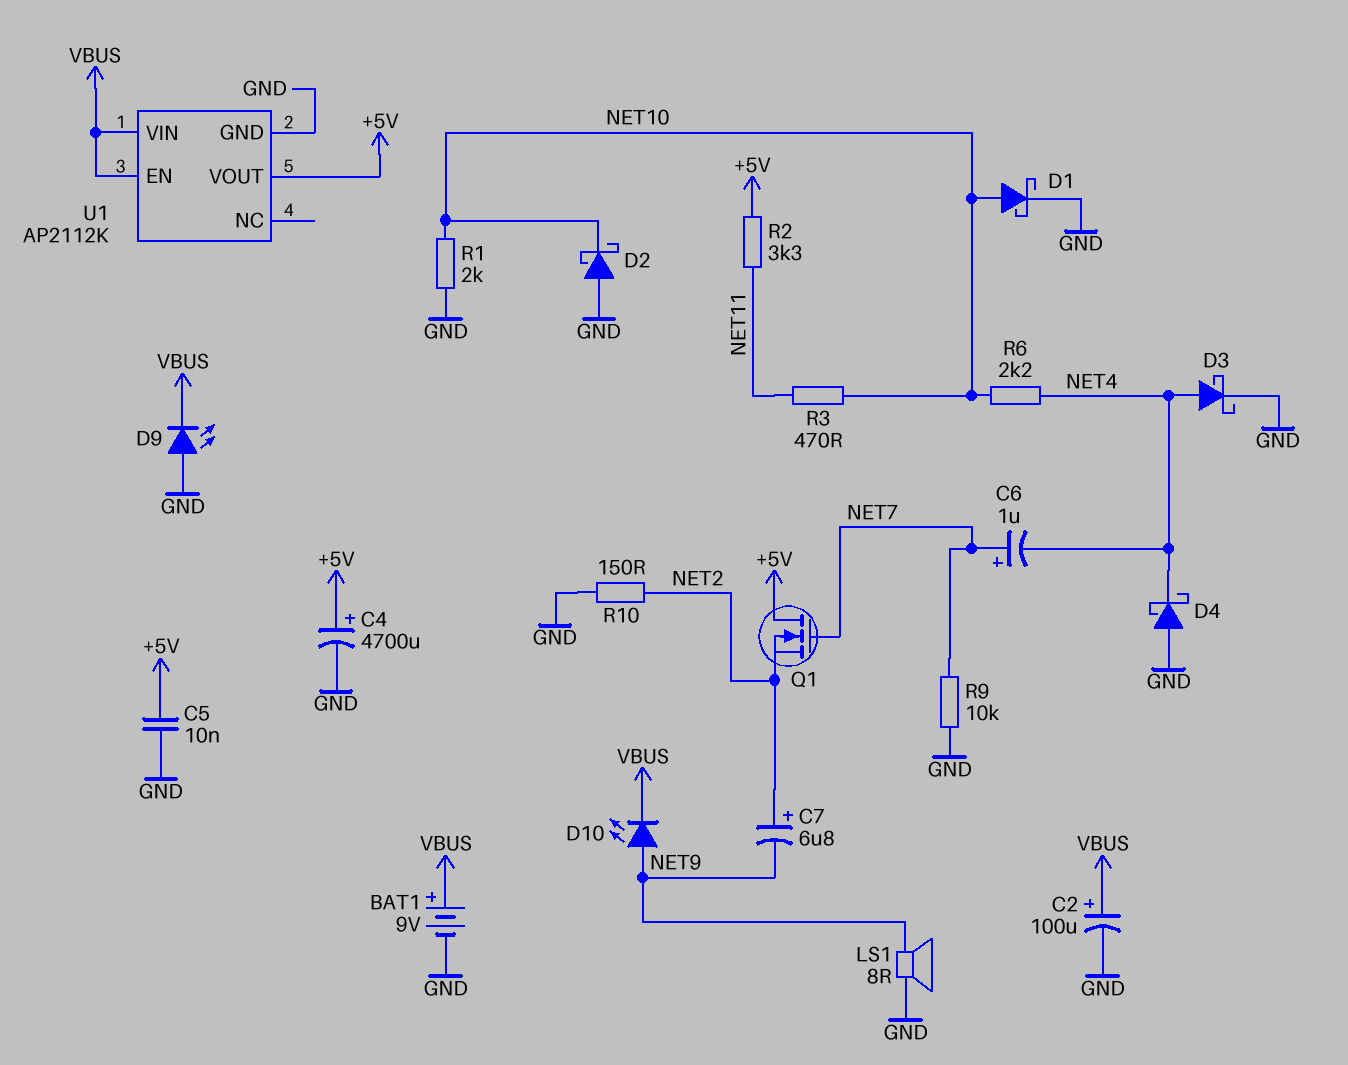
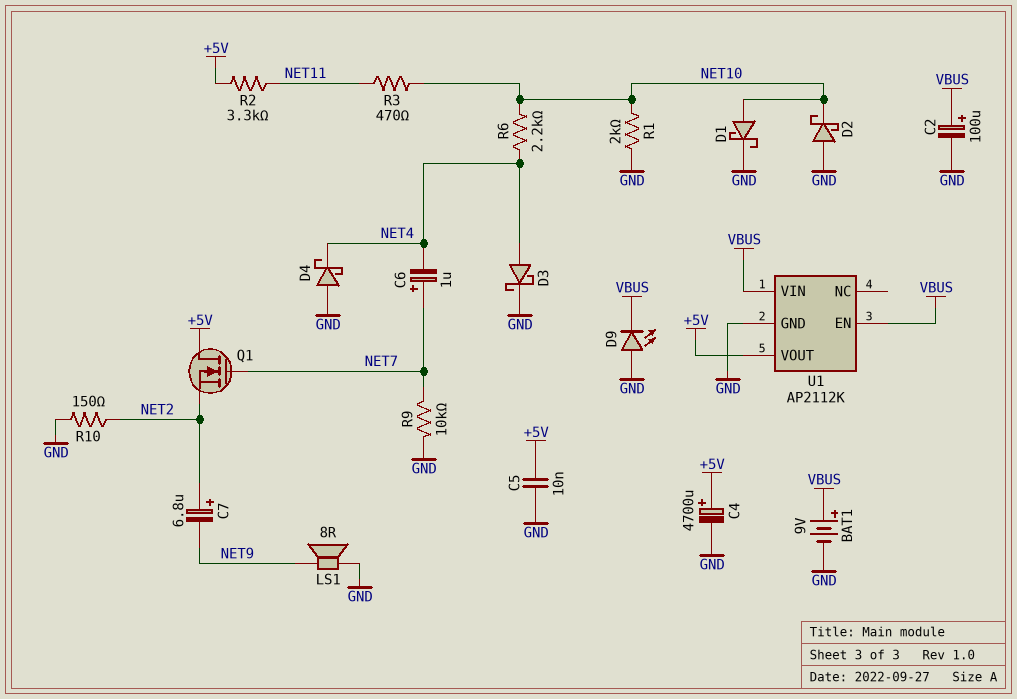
D10: LED (A NET9, K VBUS) -> none

